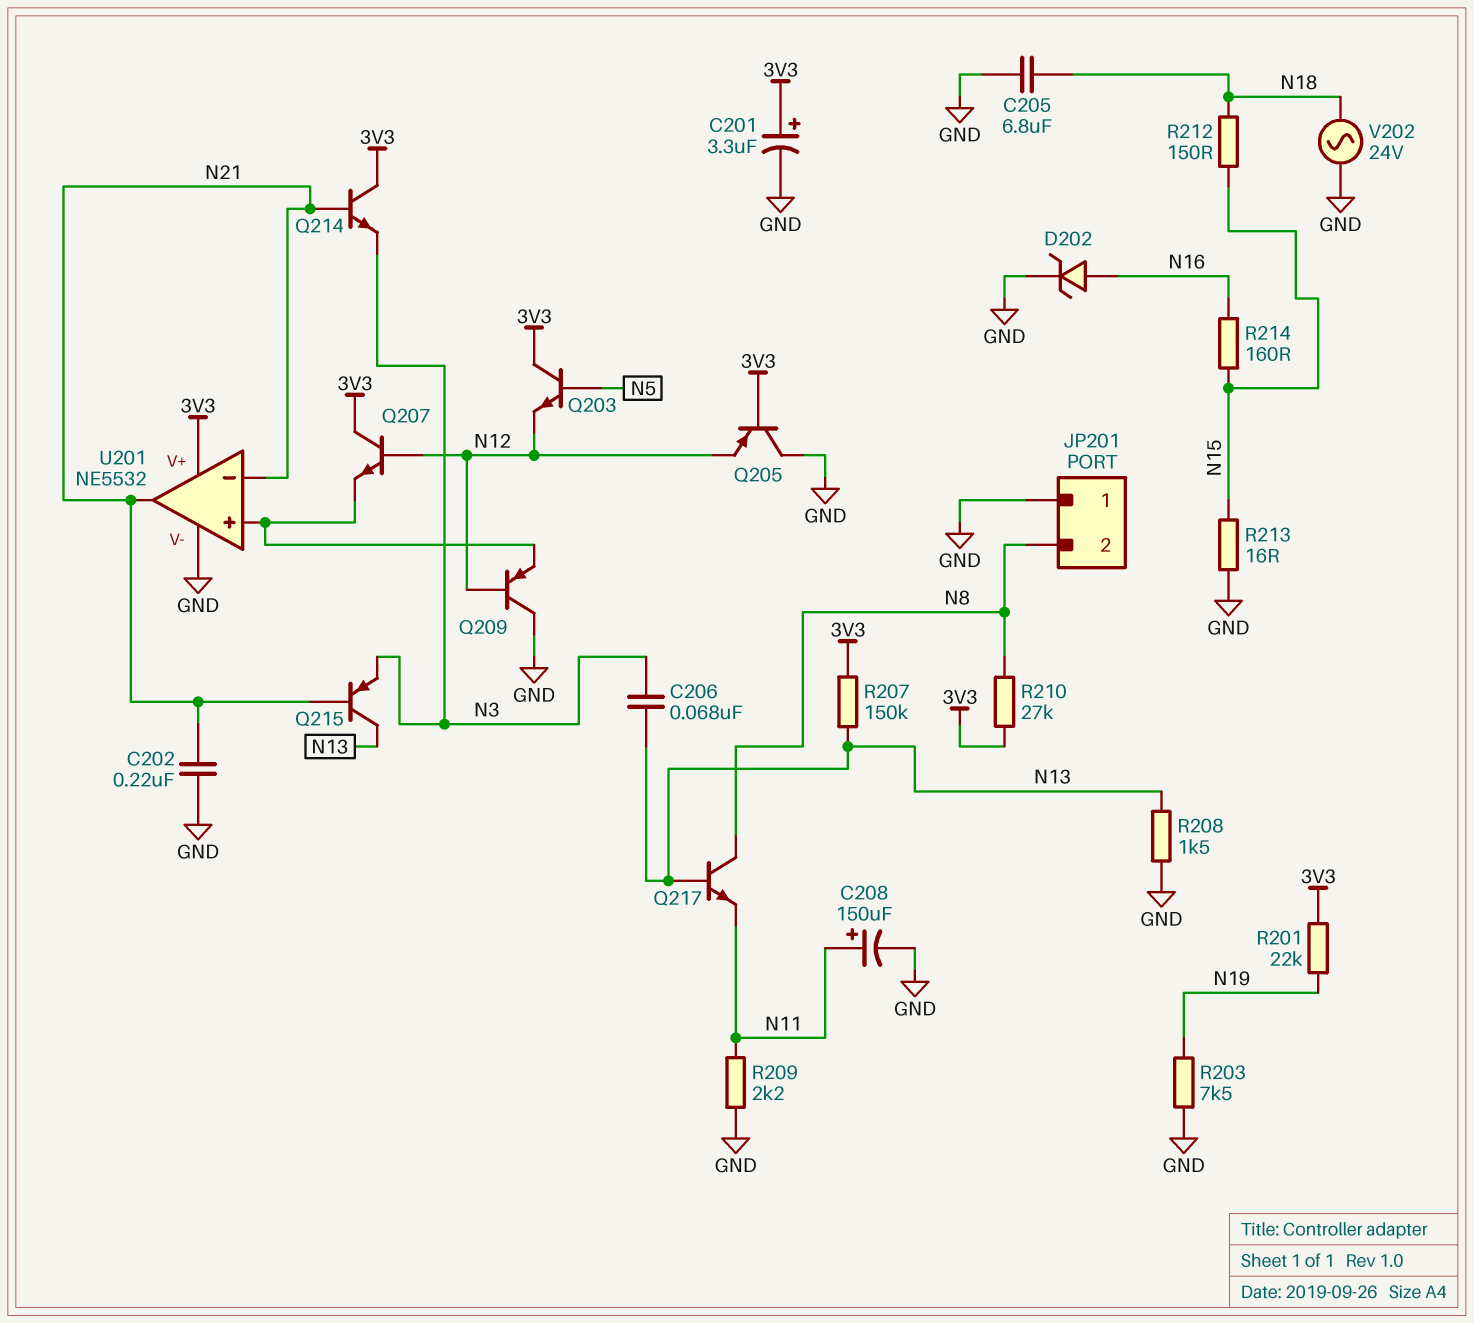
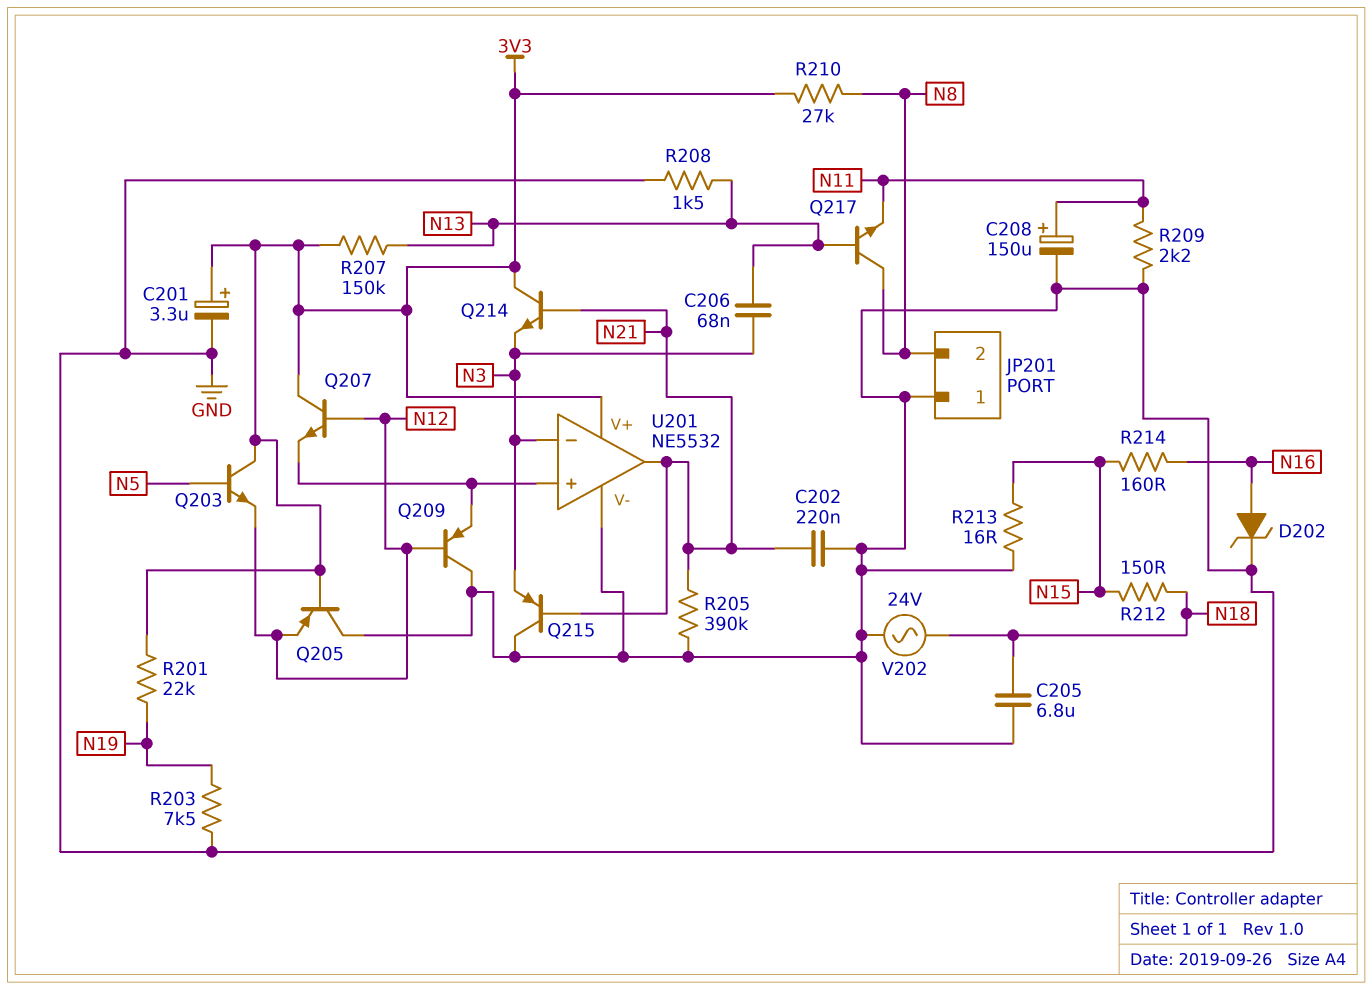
Q215: PNP (B N21, C N13, E N3) -> PNP (B N21, C GND, E N3)
R205: none -> 390k (GND, N21)
U201 pin in-: N21 -> N3

